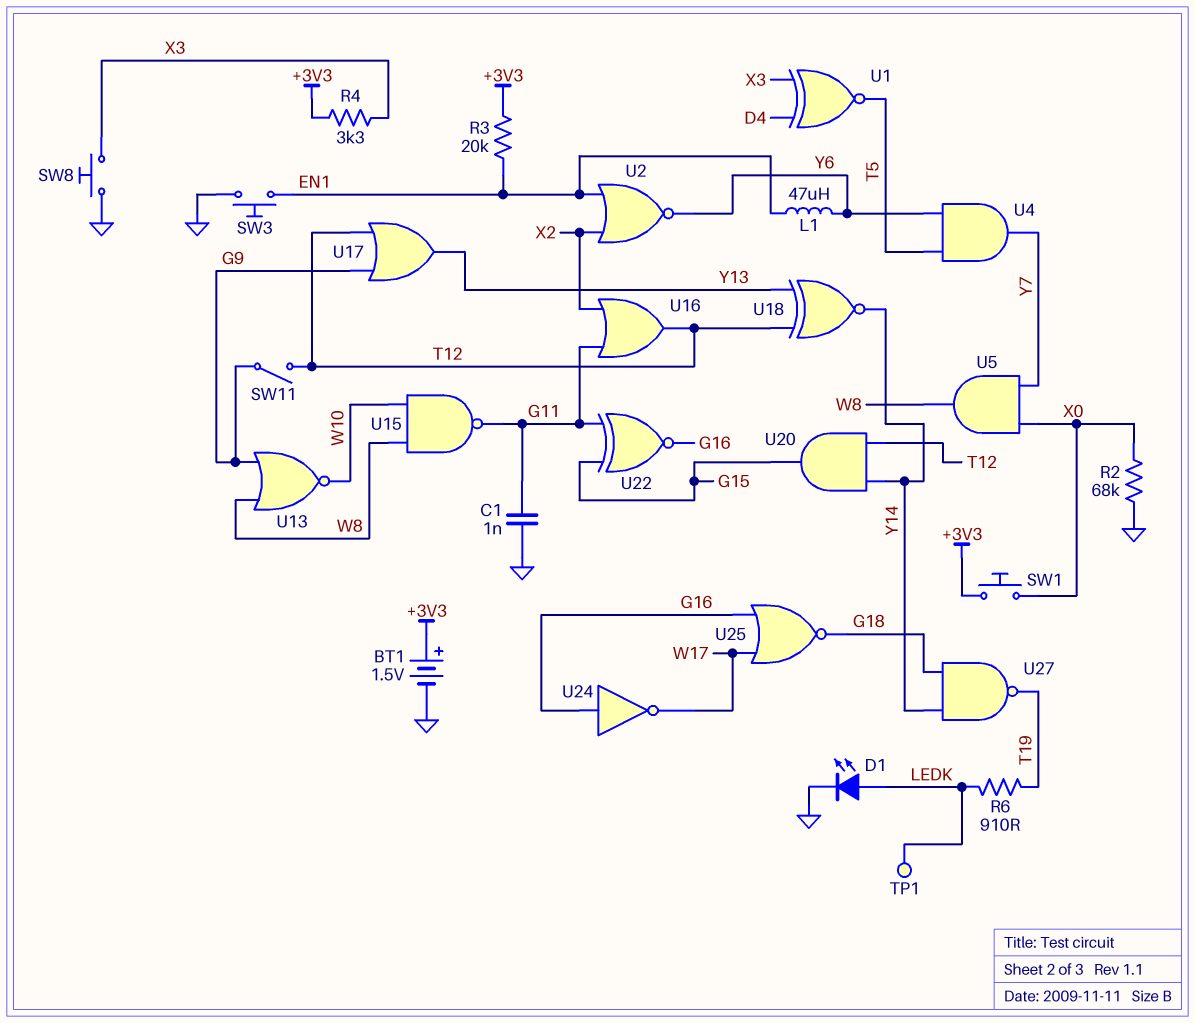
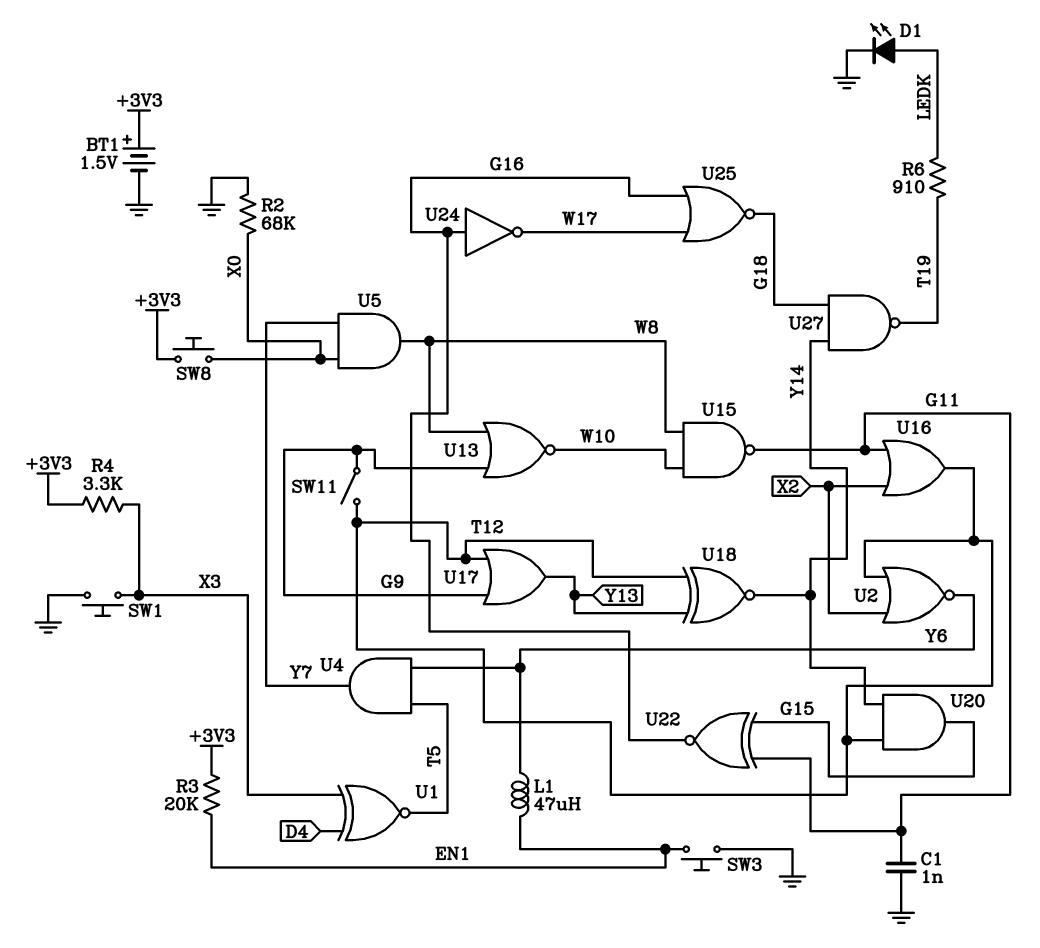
SW1: button (+3V3, X0) -> button (GND, X3)
SW8: button (GND, X3) -> button (+3V3, X0)
TP1: test point (LEDK) -> none
U2: NOR (in EN1, in X2, out Y6) -> NOR (in T12, in X2, out Y6)

